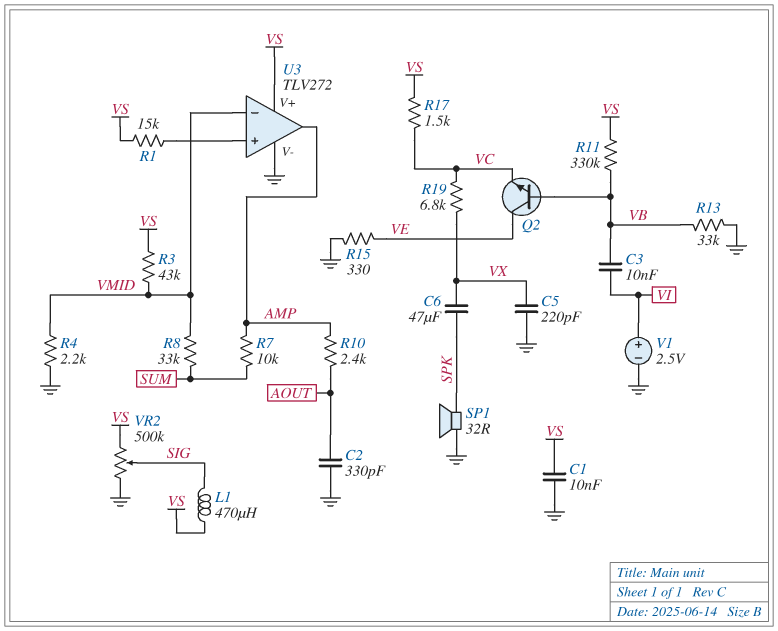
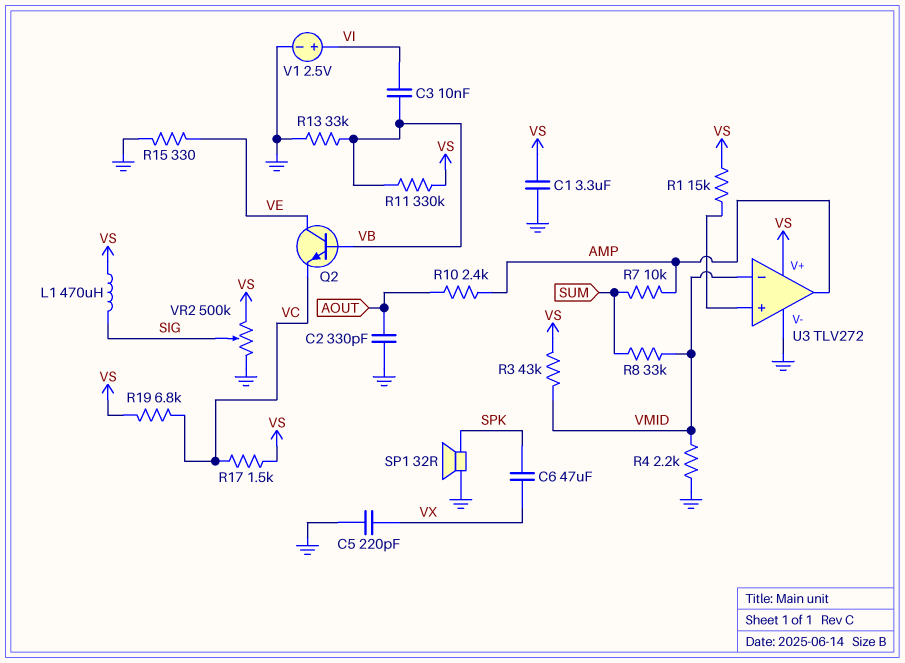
C1: 10nF (GND, VS) -> 3.3uF (GND, VS)
R19: 6.8k (VC, VX) -> 6.8k (VC, VS)

